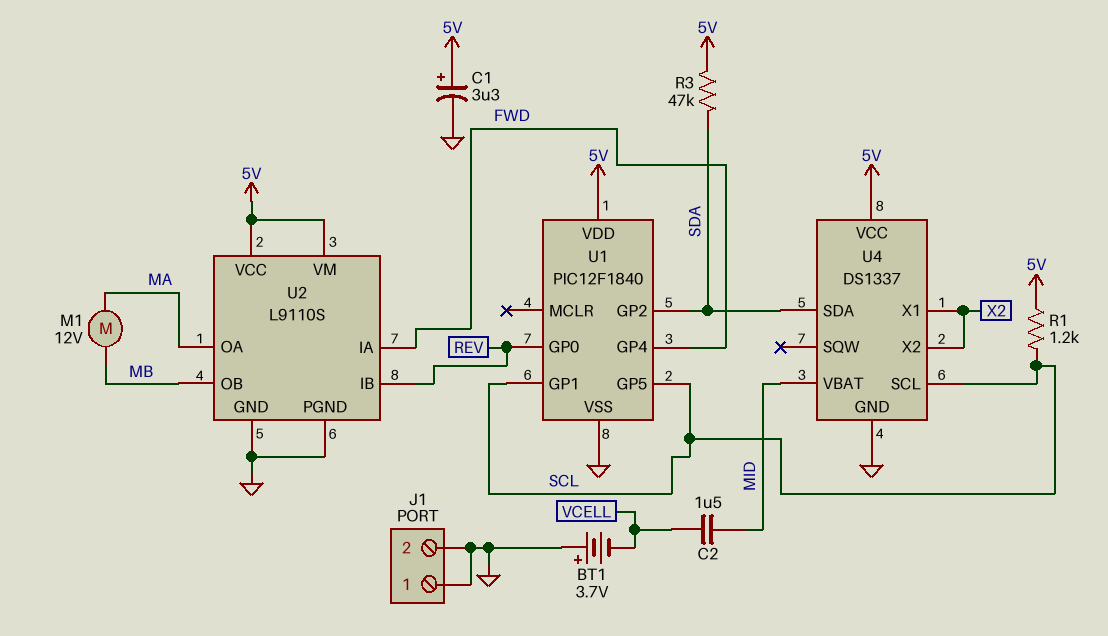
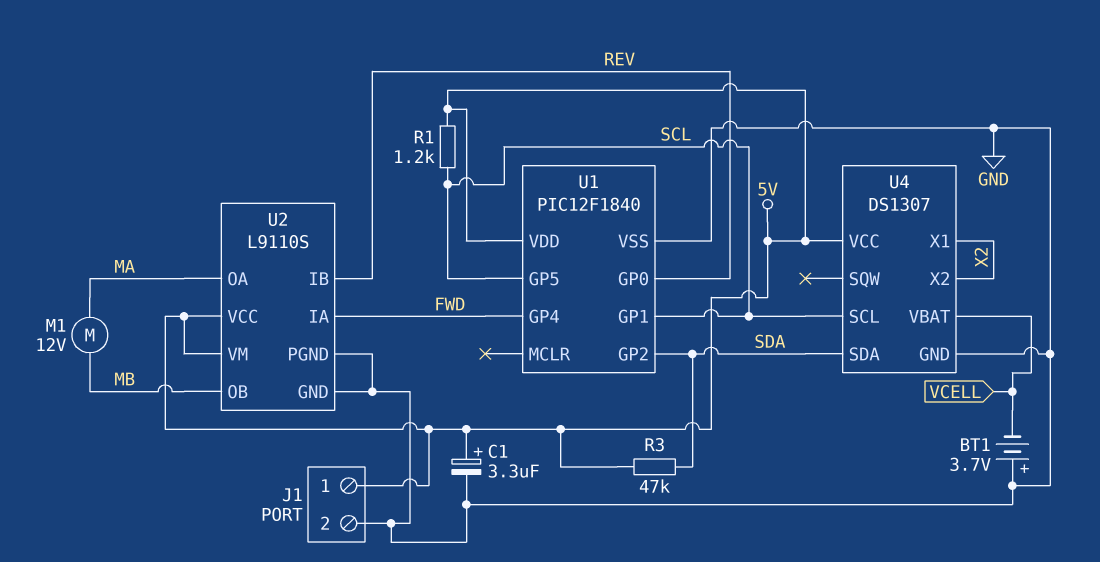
C2: 1.5uF (MID, VCELL) -> none
J1 pin 1: GND -> 5V
U4: DS1337 -> DS1307
U4 pin VBAT: MID -> VCELL

